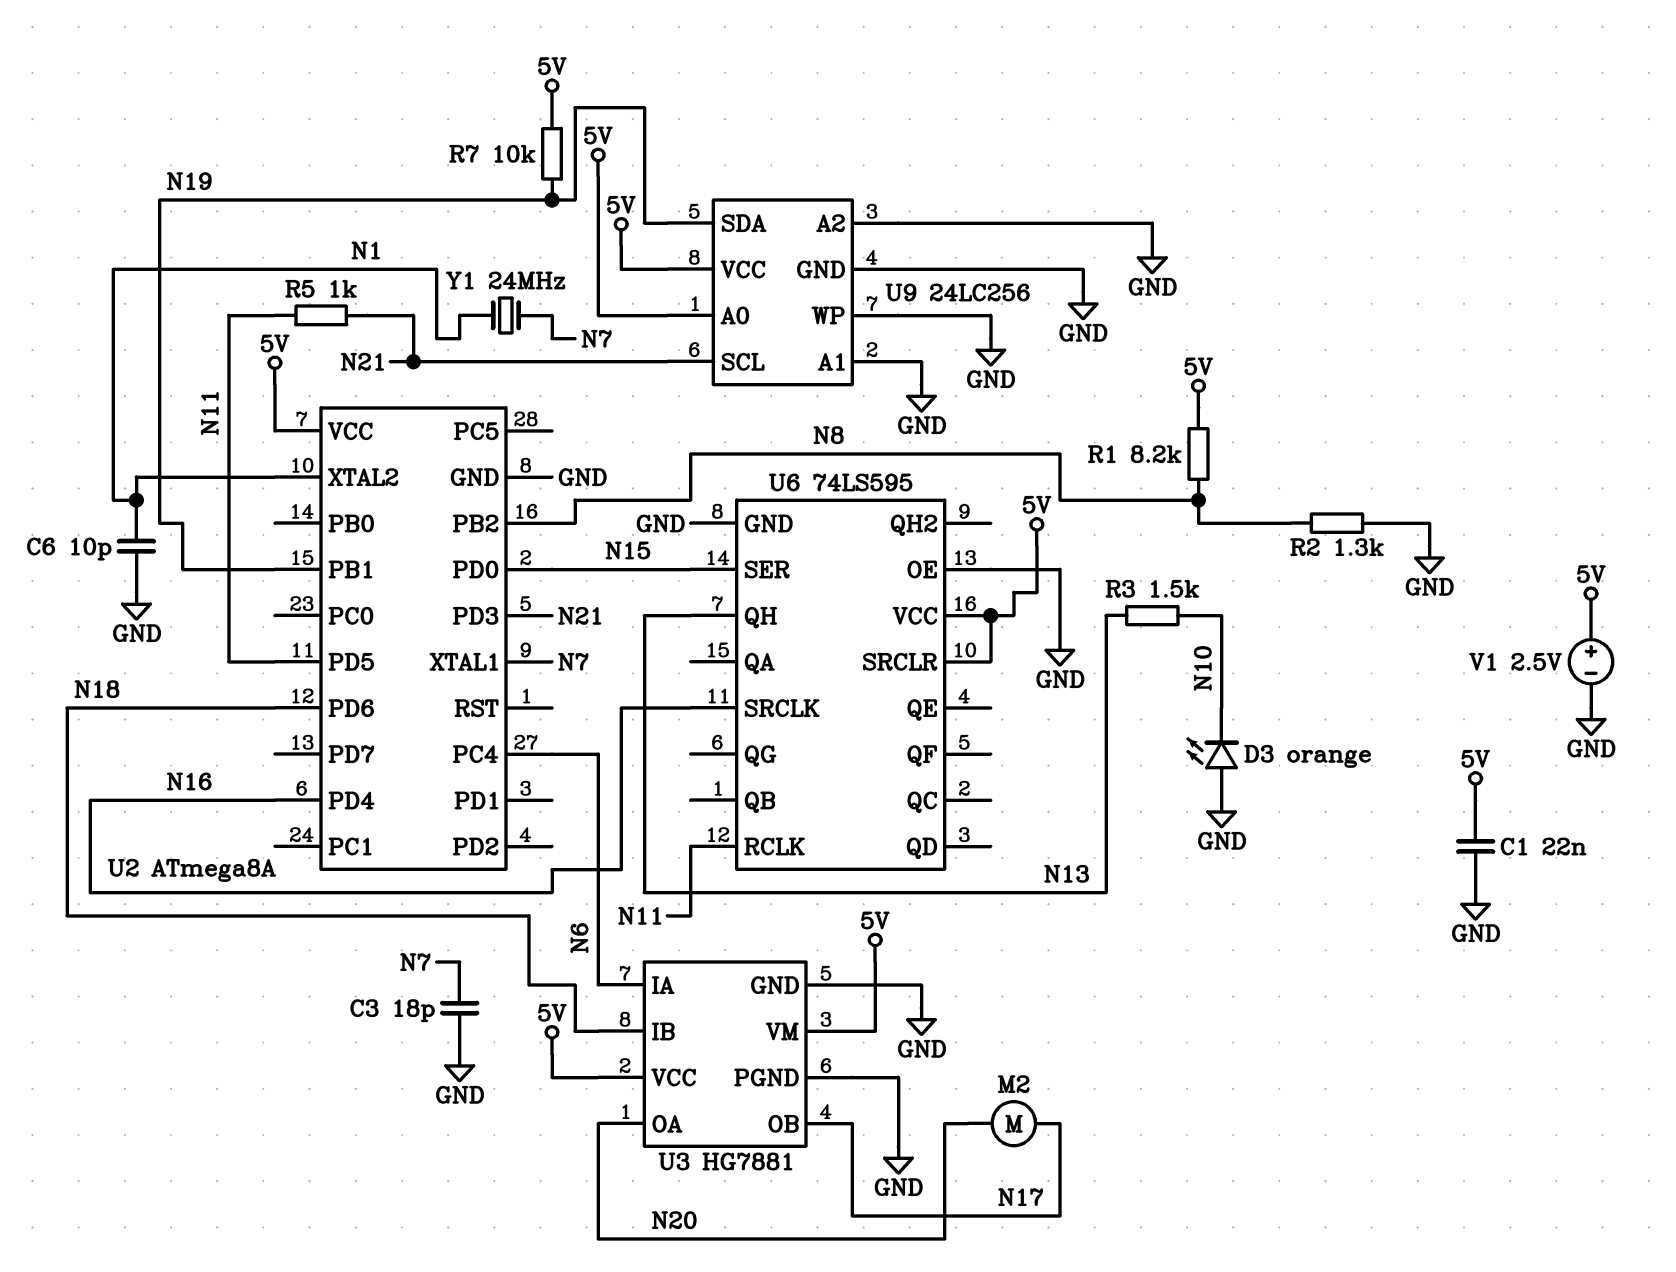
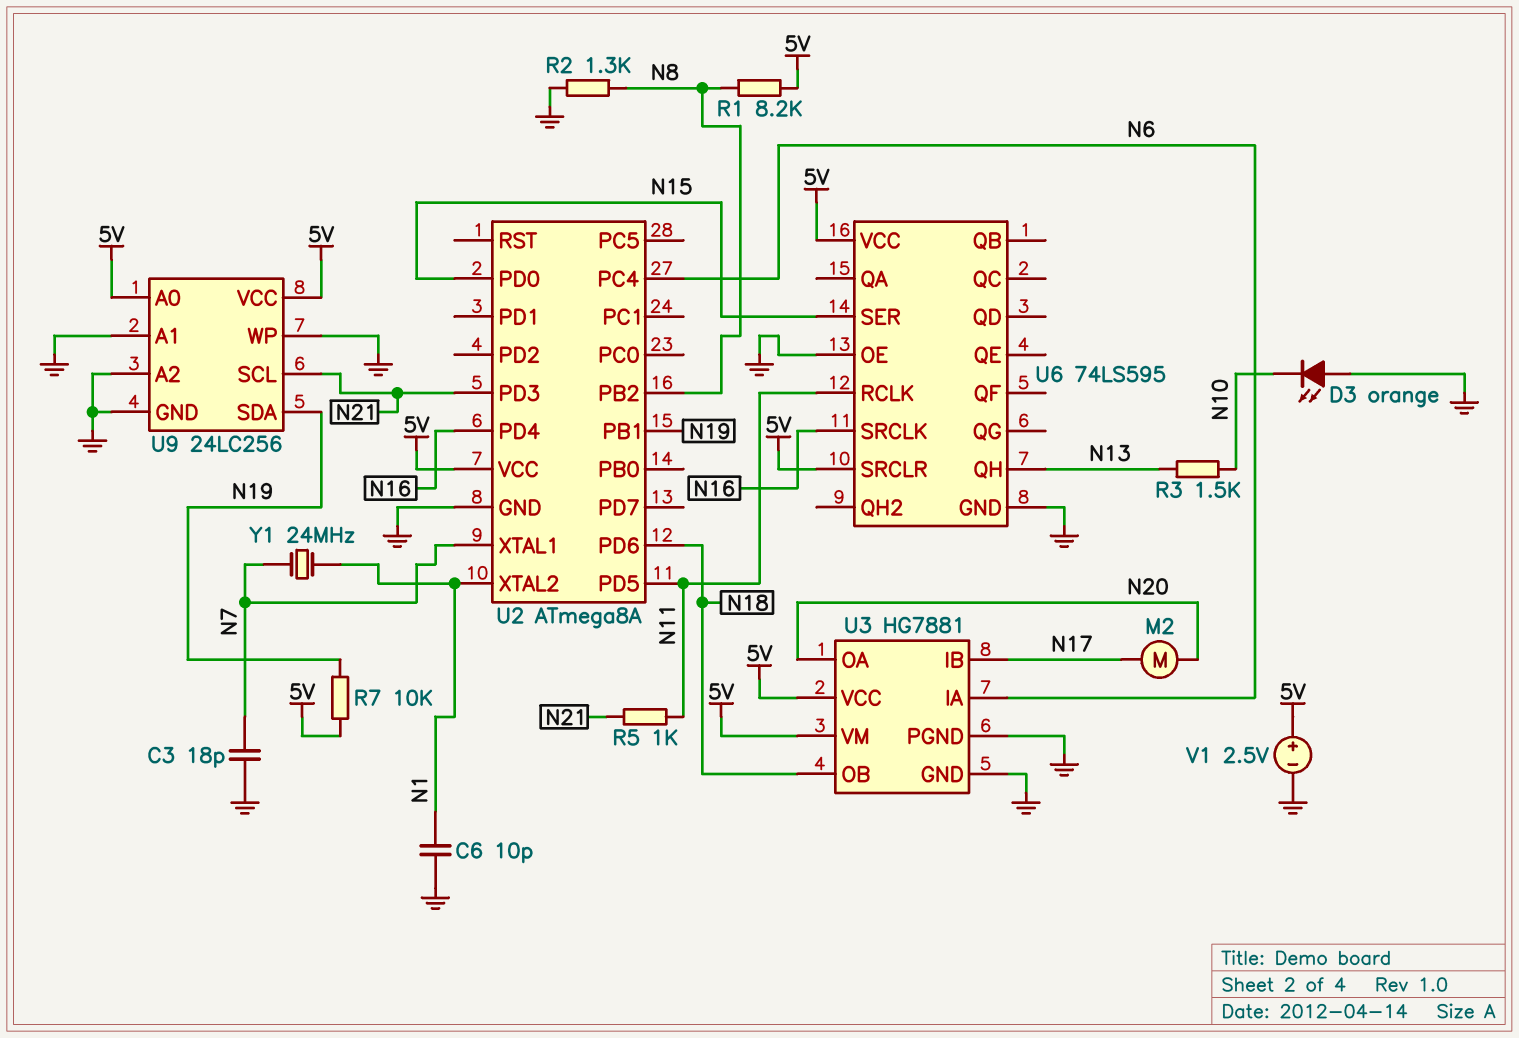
C1: 22nF (5V, GND) -> none
U3 pin IB: N18 -> N17
U3 pin OB: N17 -> N18

